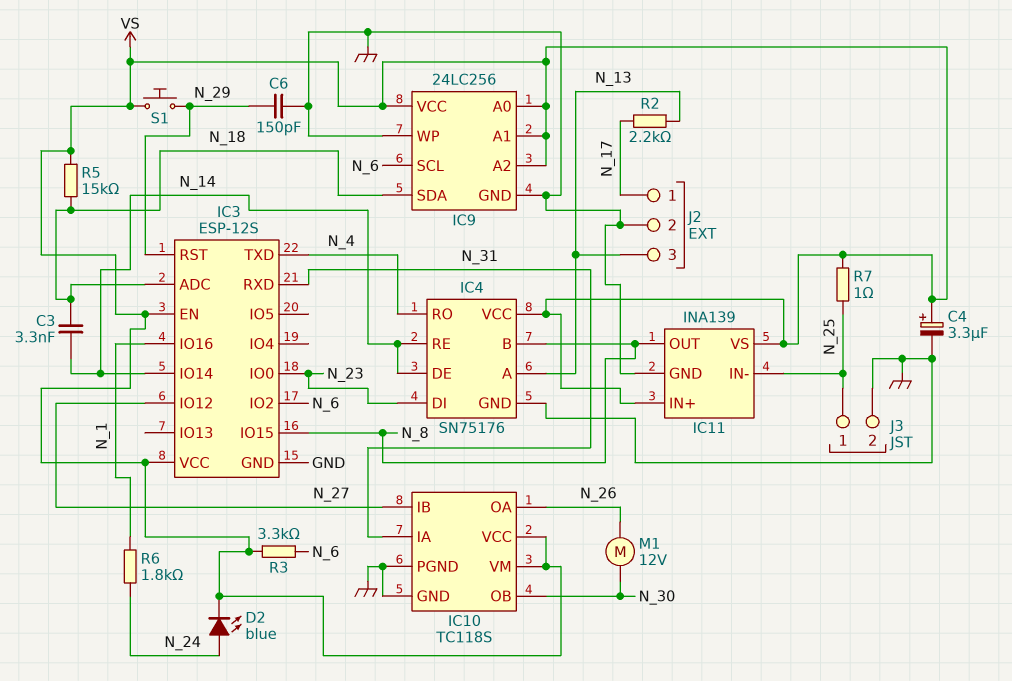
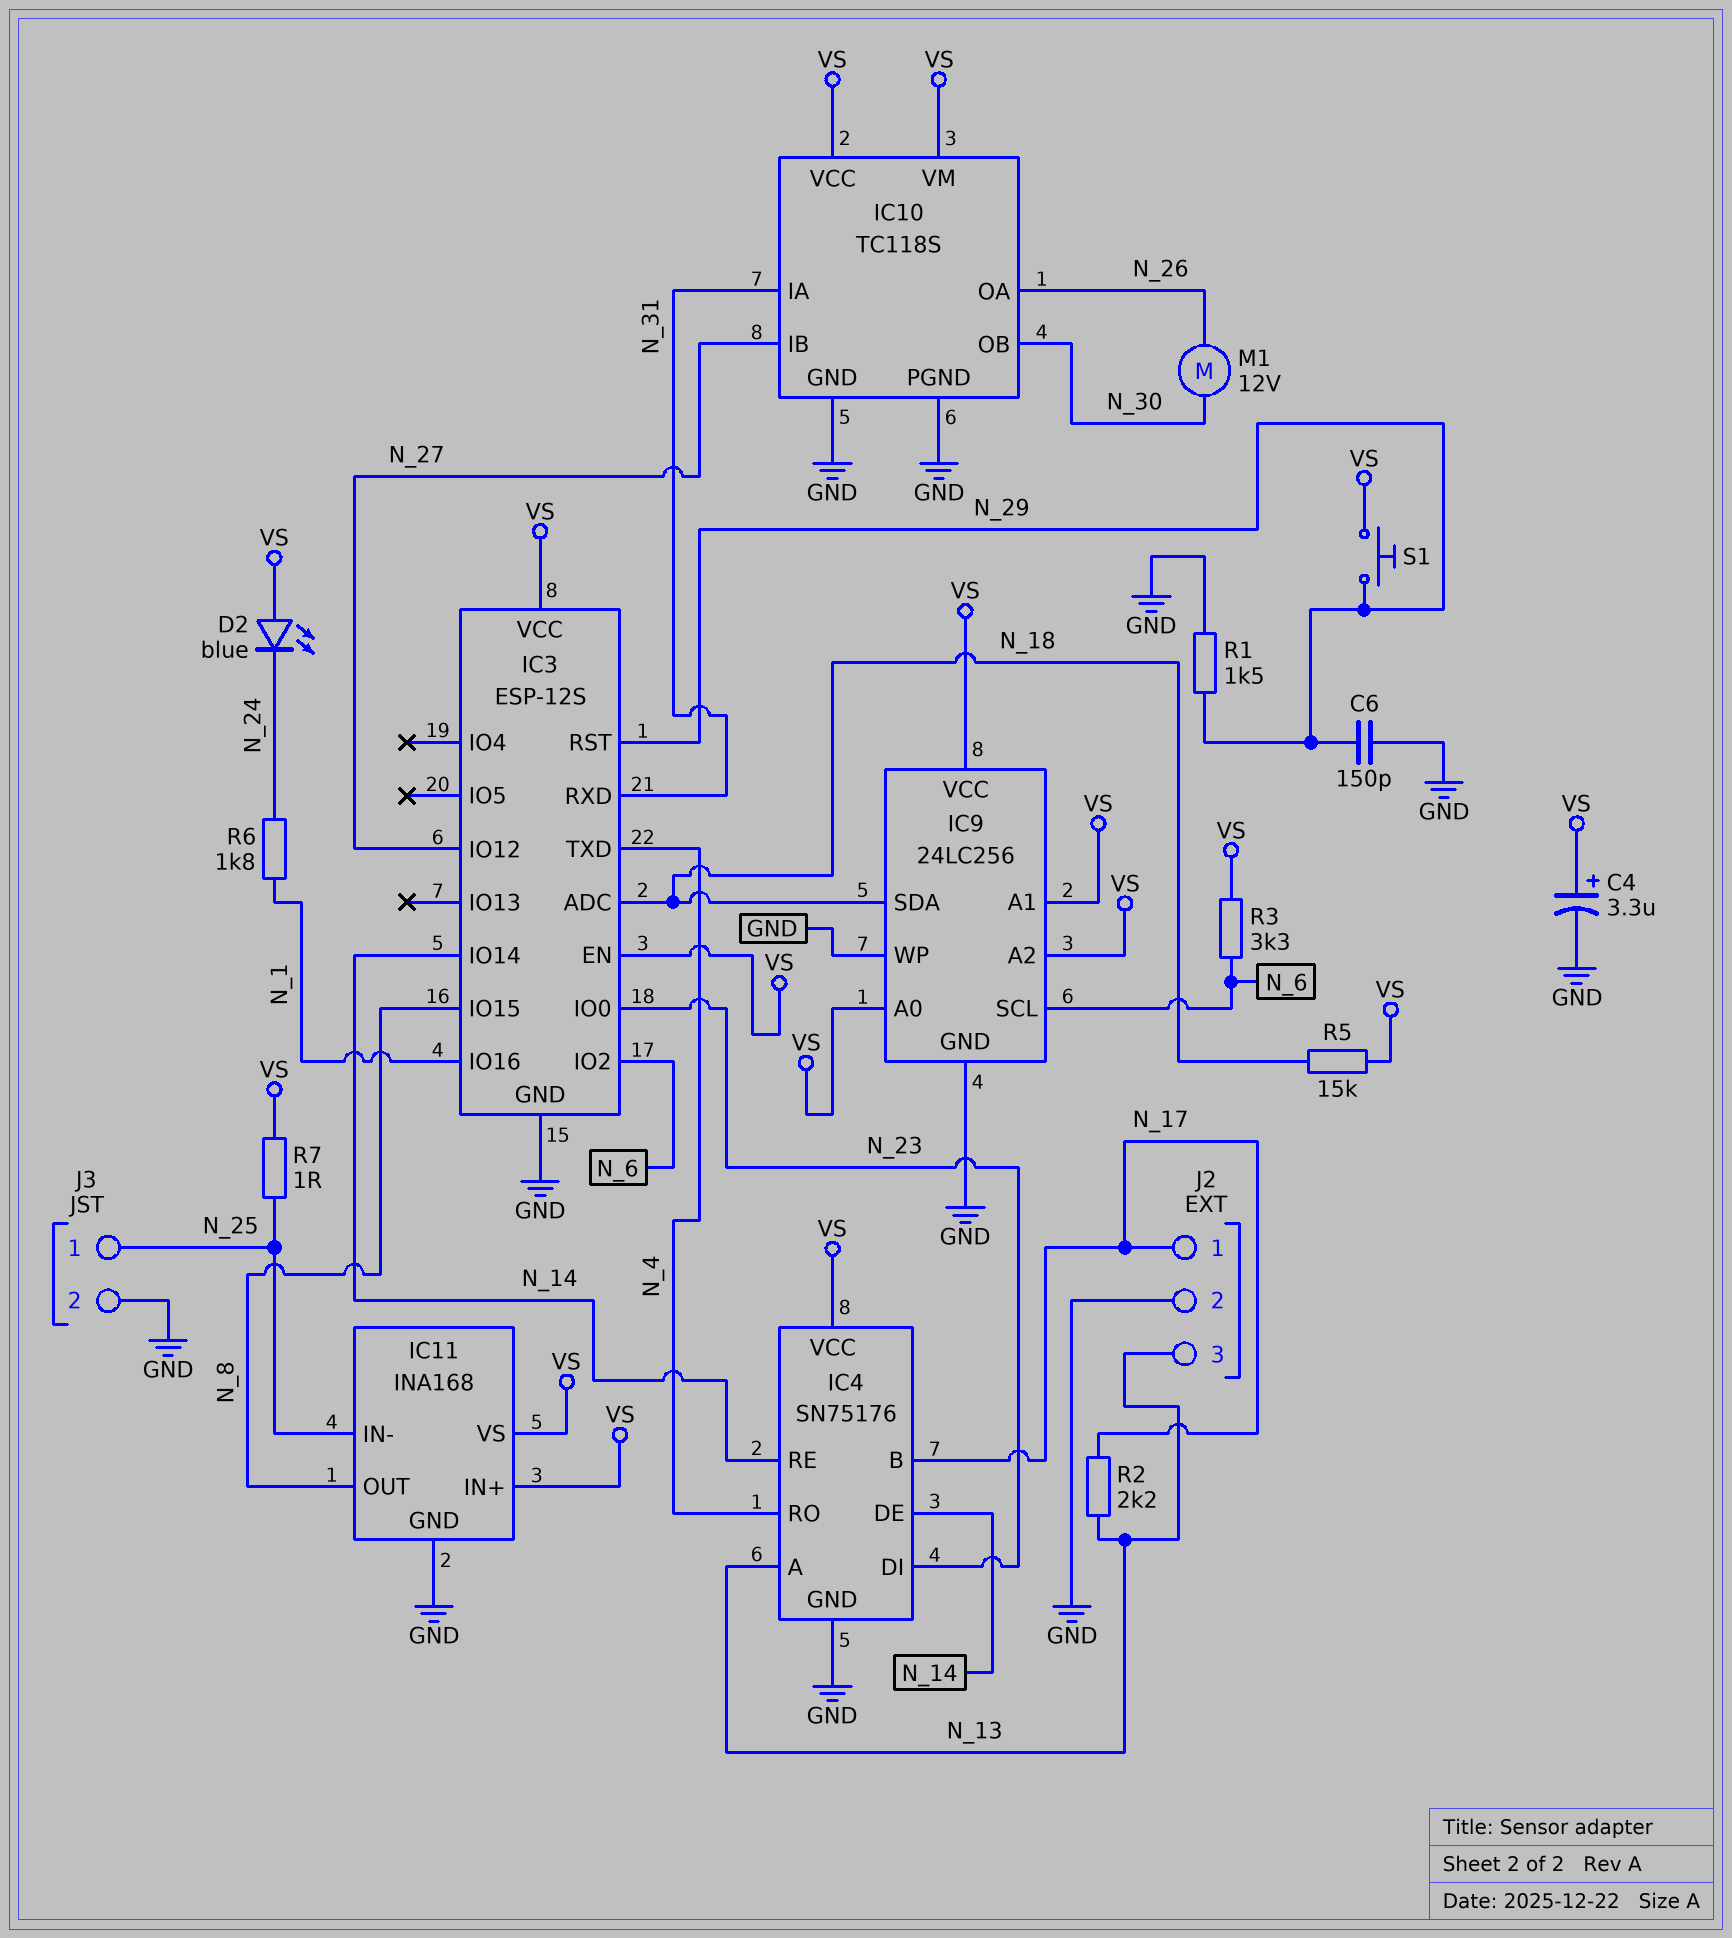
C3: 3.3nF (N_14, N_18) -> none
D2: LED blue (A N_24, K VS) -> LED blue (A VS, K N_24)
IC4 pin B: N_8 -> N_17
IC11: INA139 -> INA168
R1: none -> 1.5k (GND, N_29)

